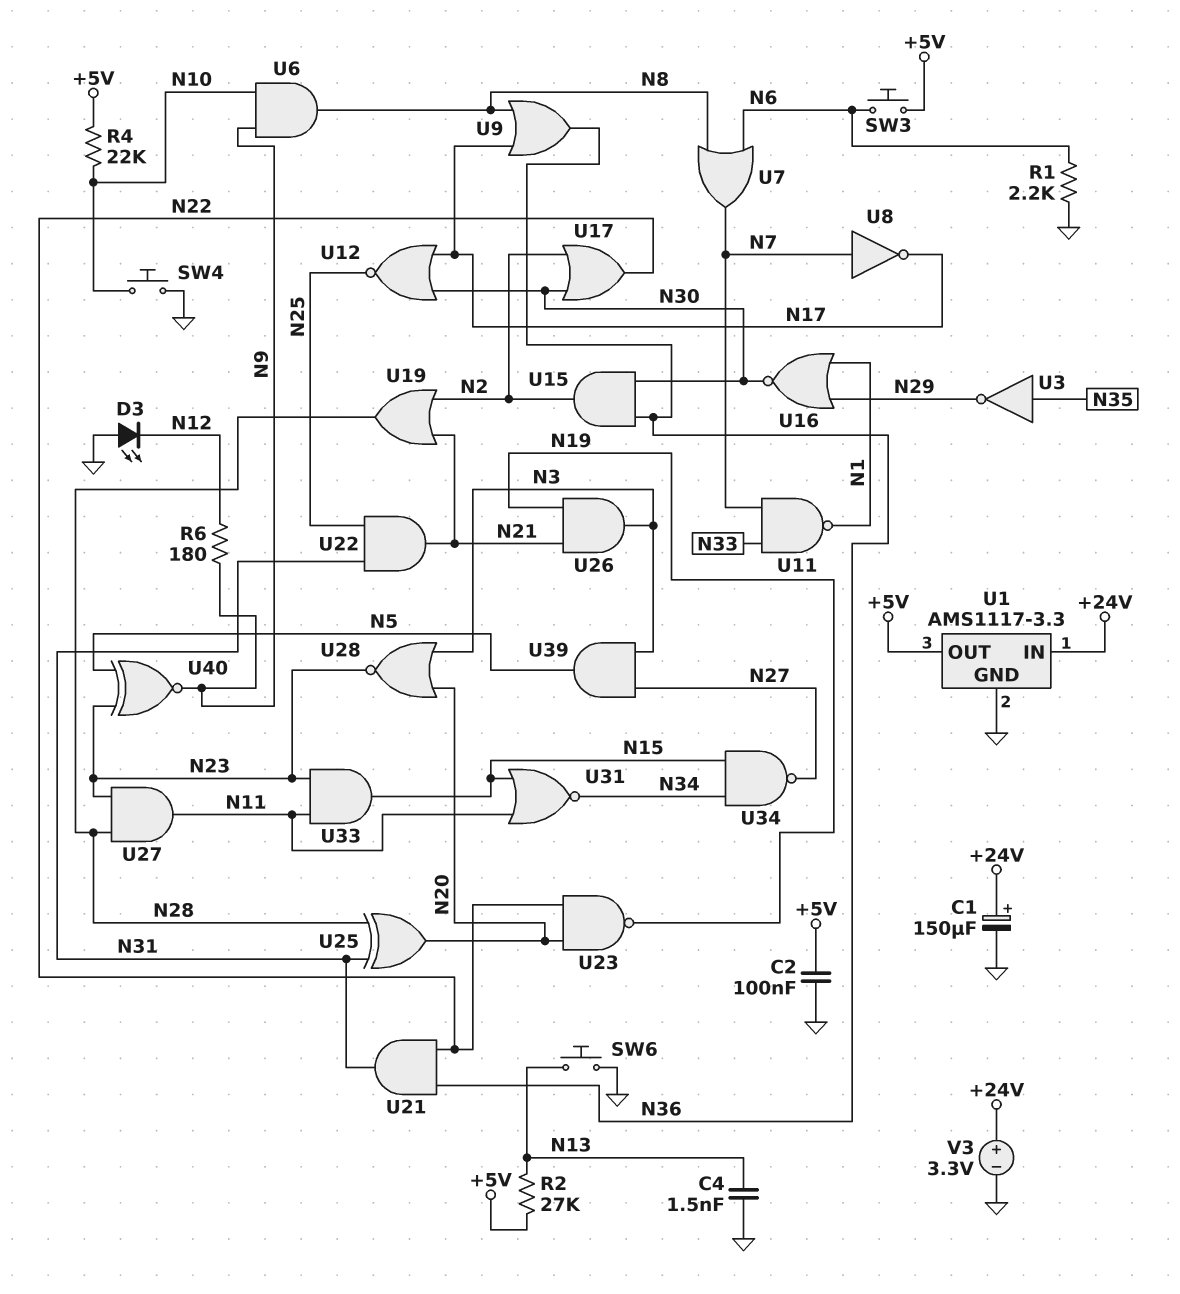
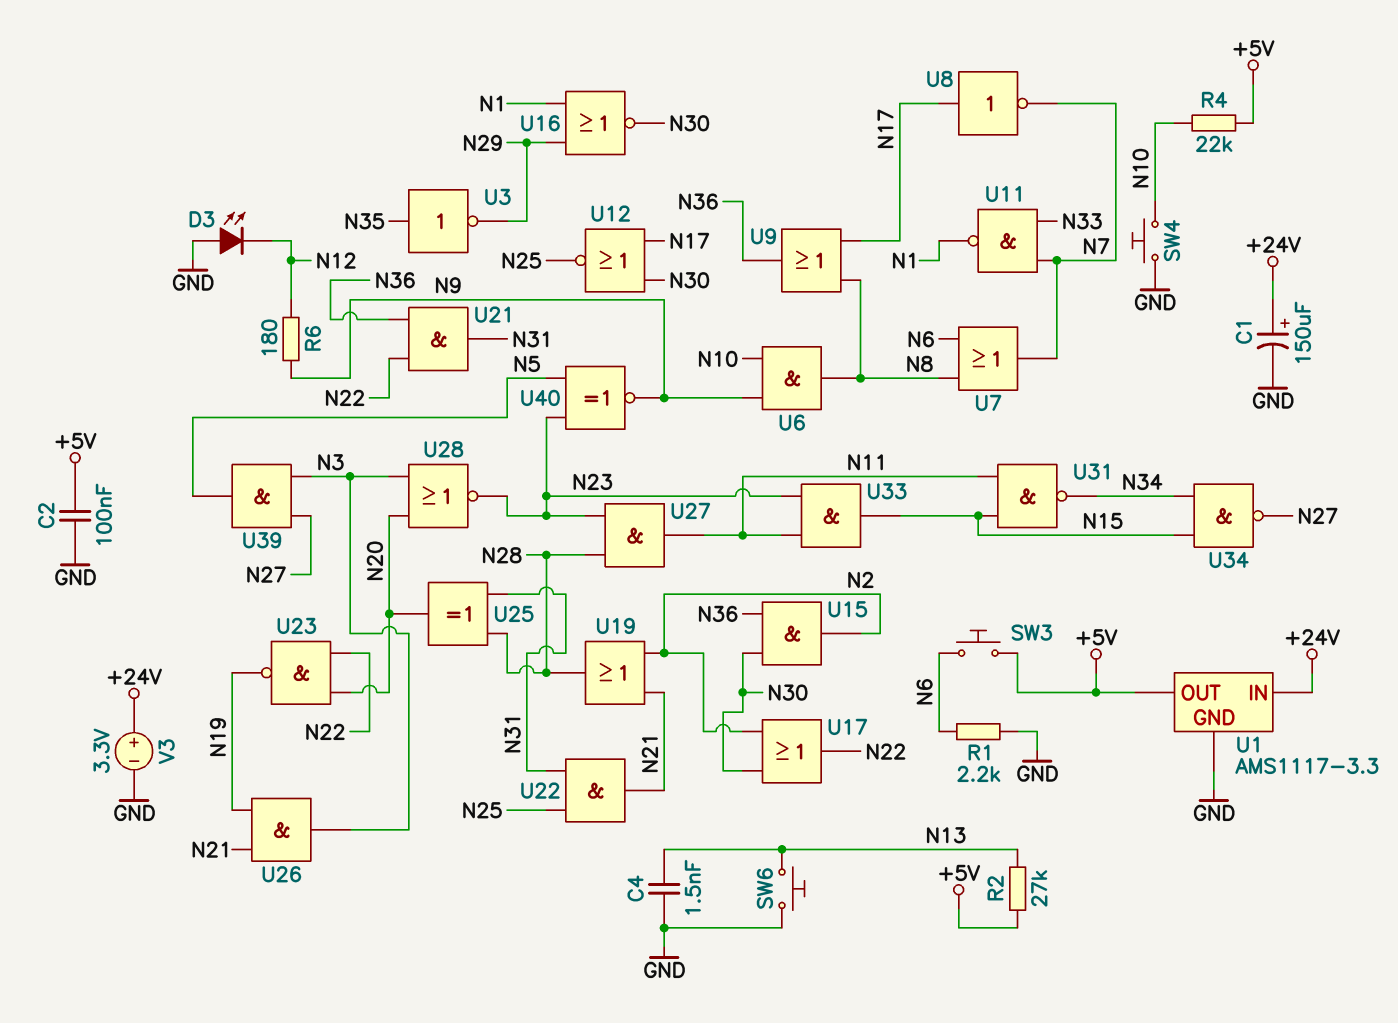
U8: NOT (in N7, out N17) -> NOT (in N17, out N7)
U31: NOR (in N11, in N15, out N34) -> NAND (in N11, in N15, out N34)

